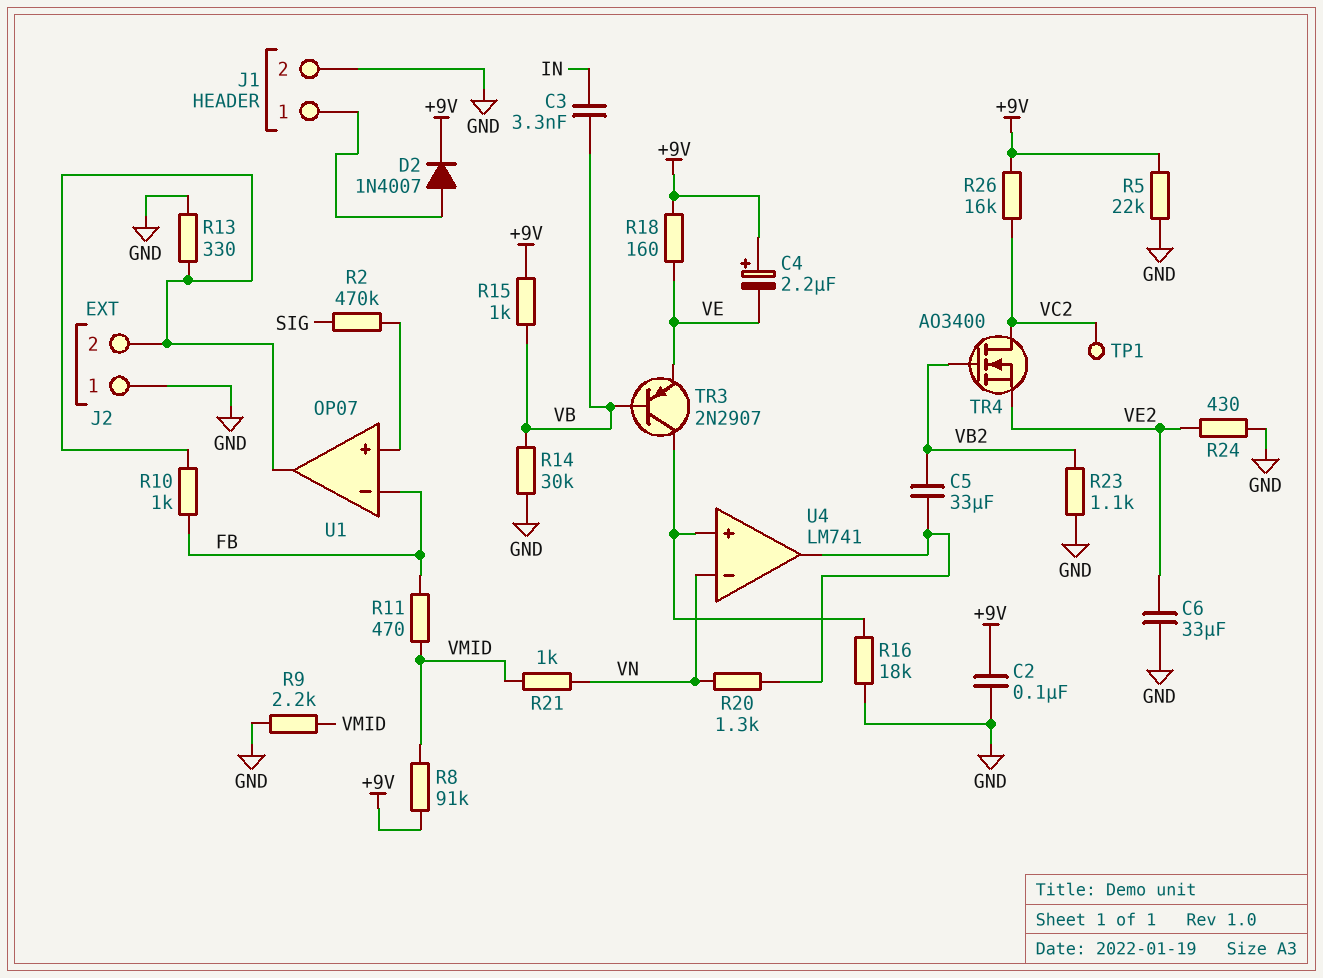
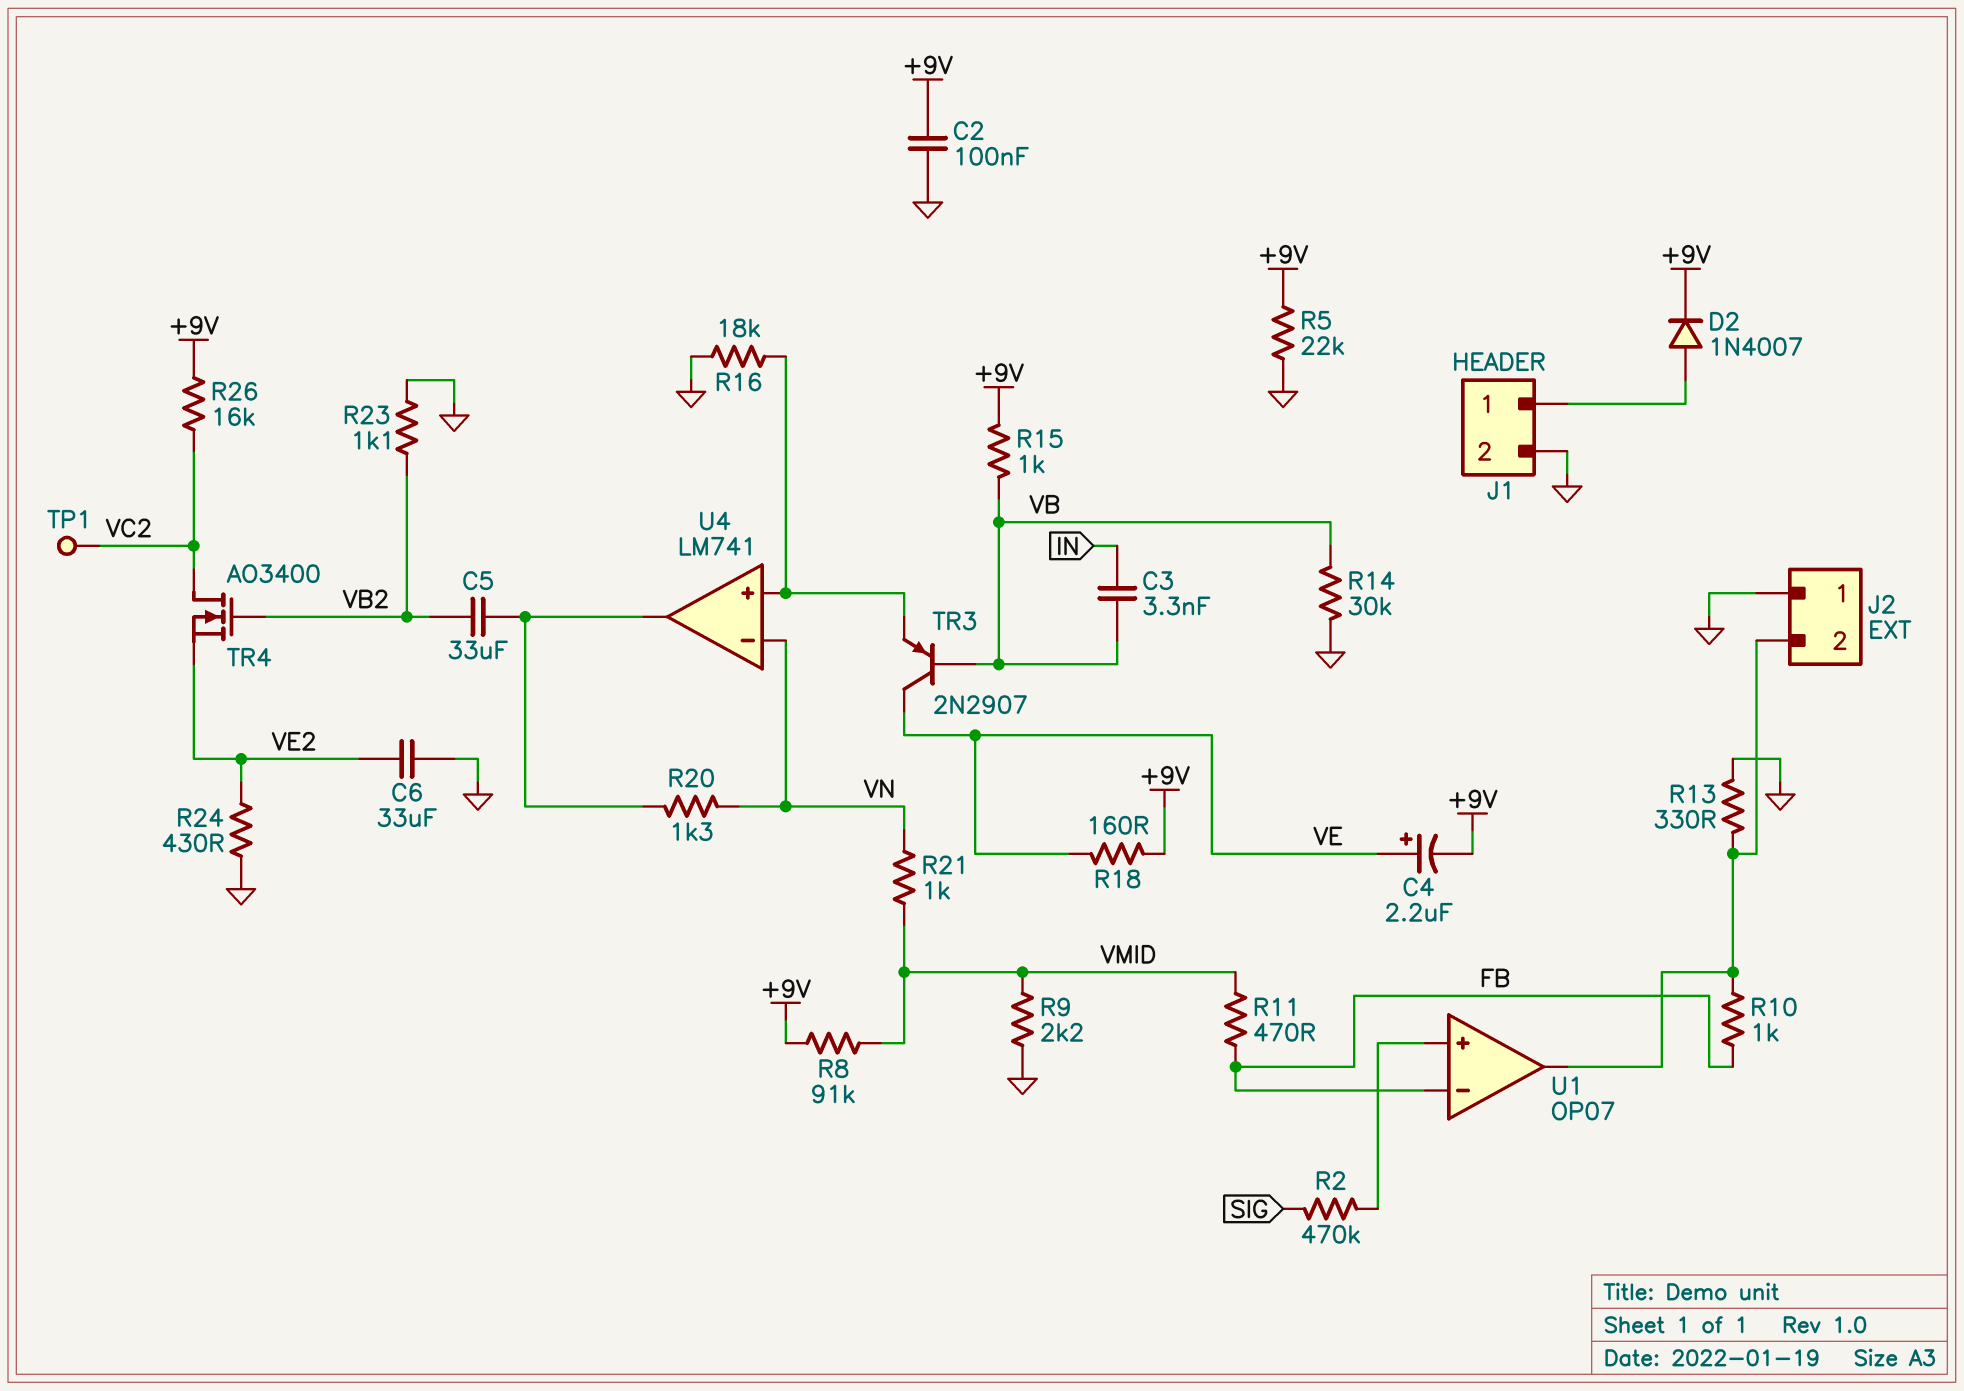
C4: 2.2uF (plus +9V, minus VE) -> 2.2uF (plus VE, minus +9V)
TR3: PNP 2N2907 (B VB, C U4/in+, E VE) -> PNP 2N2907 (B VB, C VE, E U4/in+)

